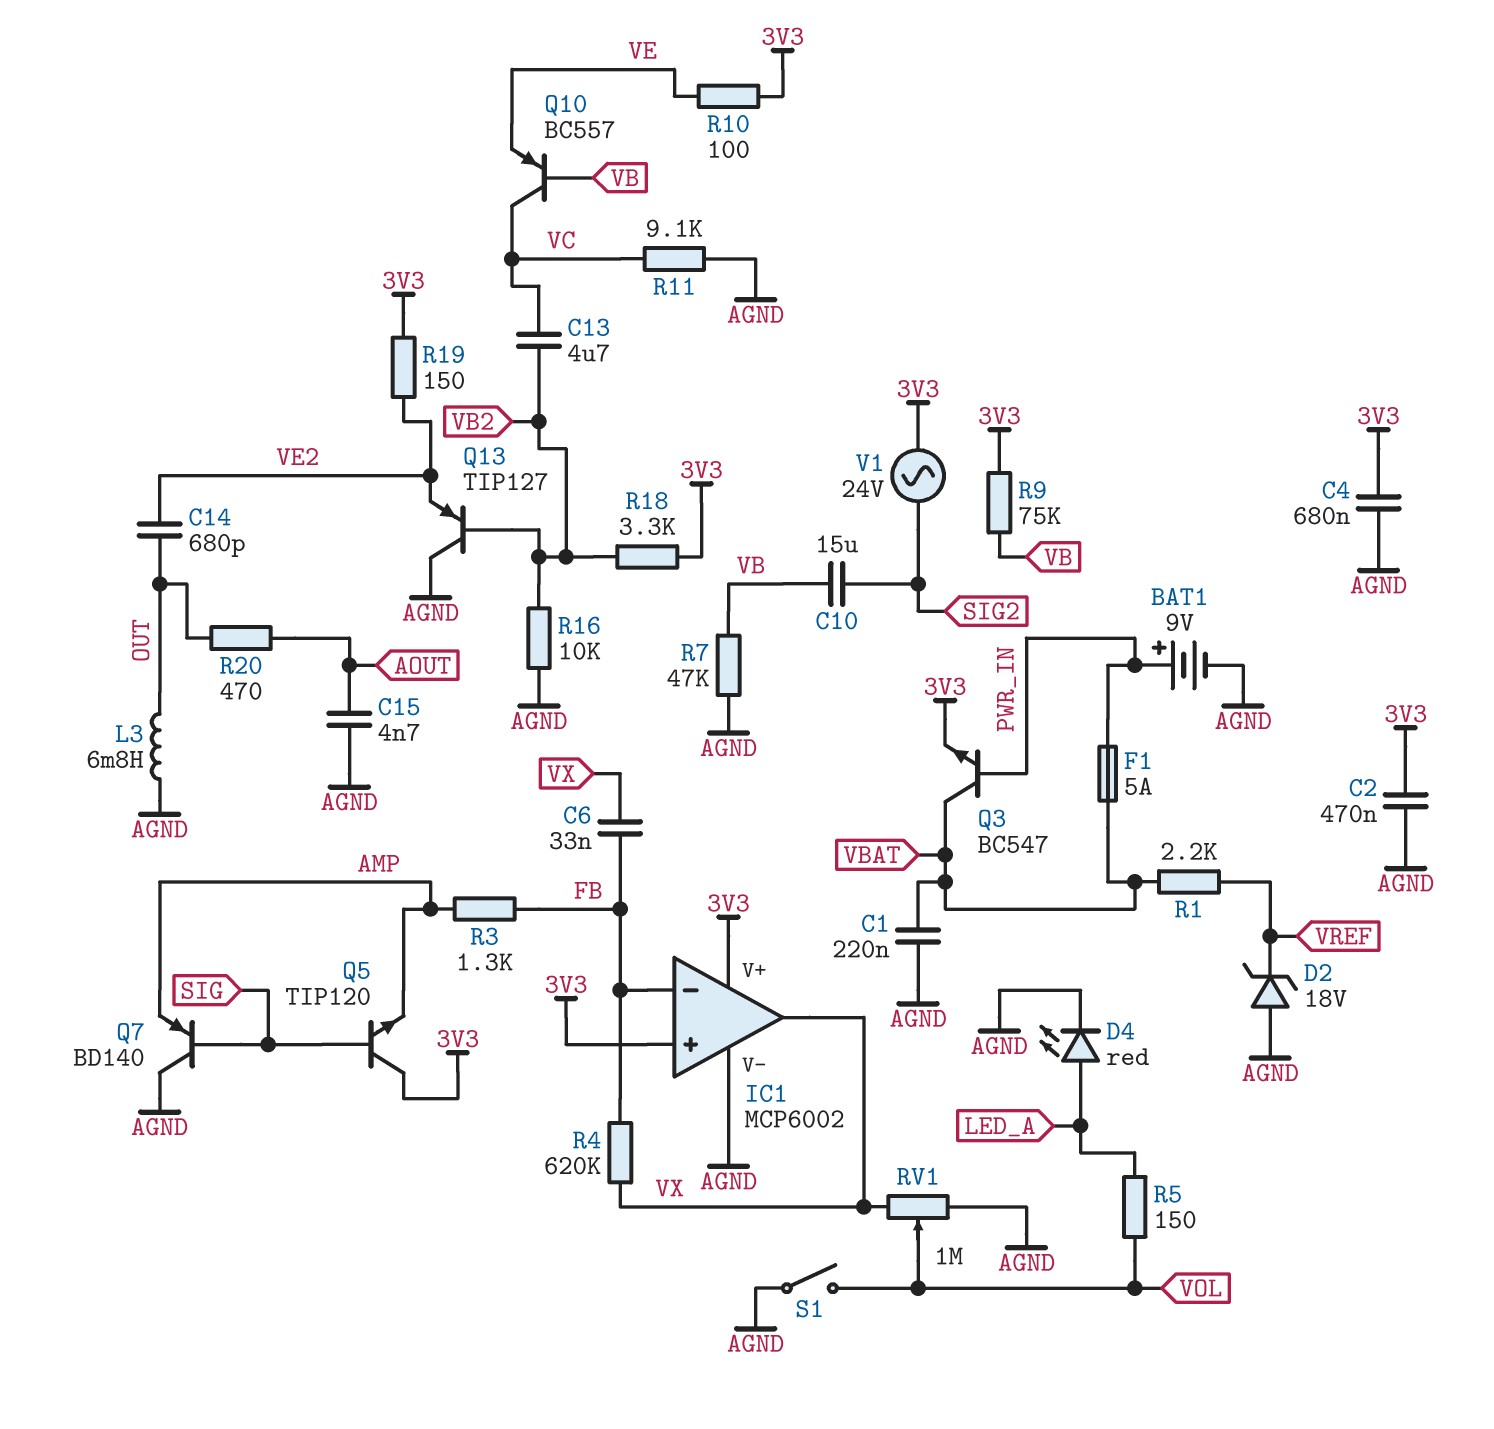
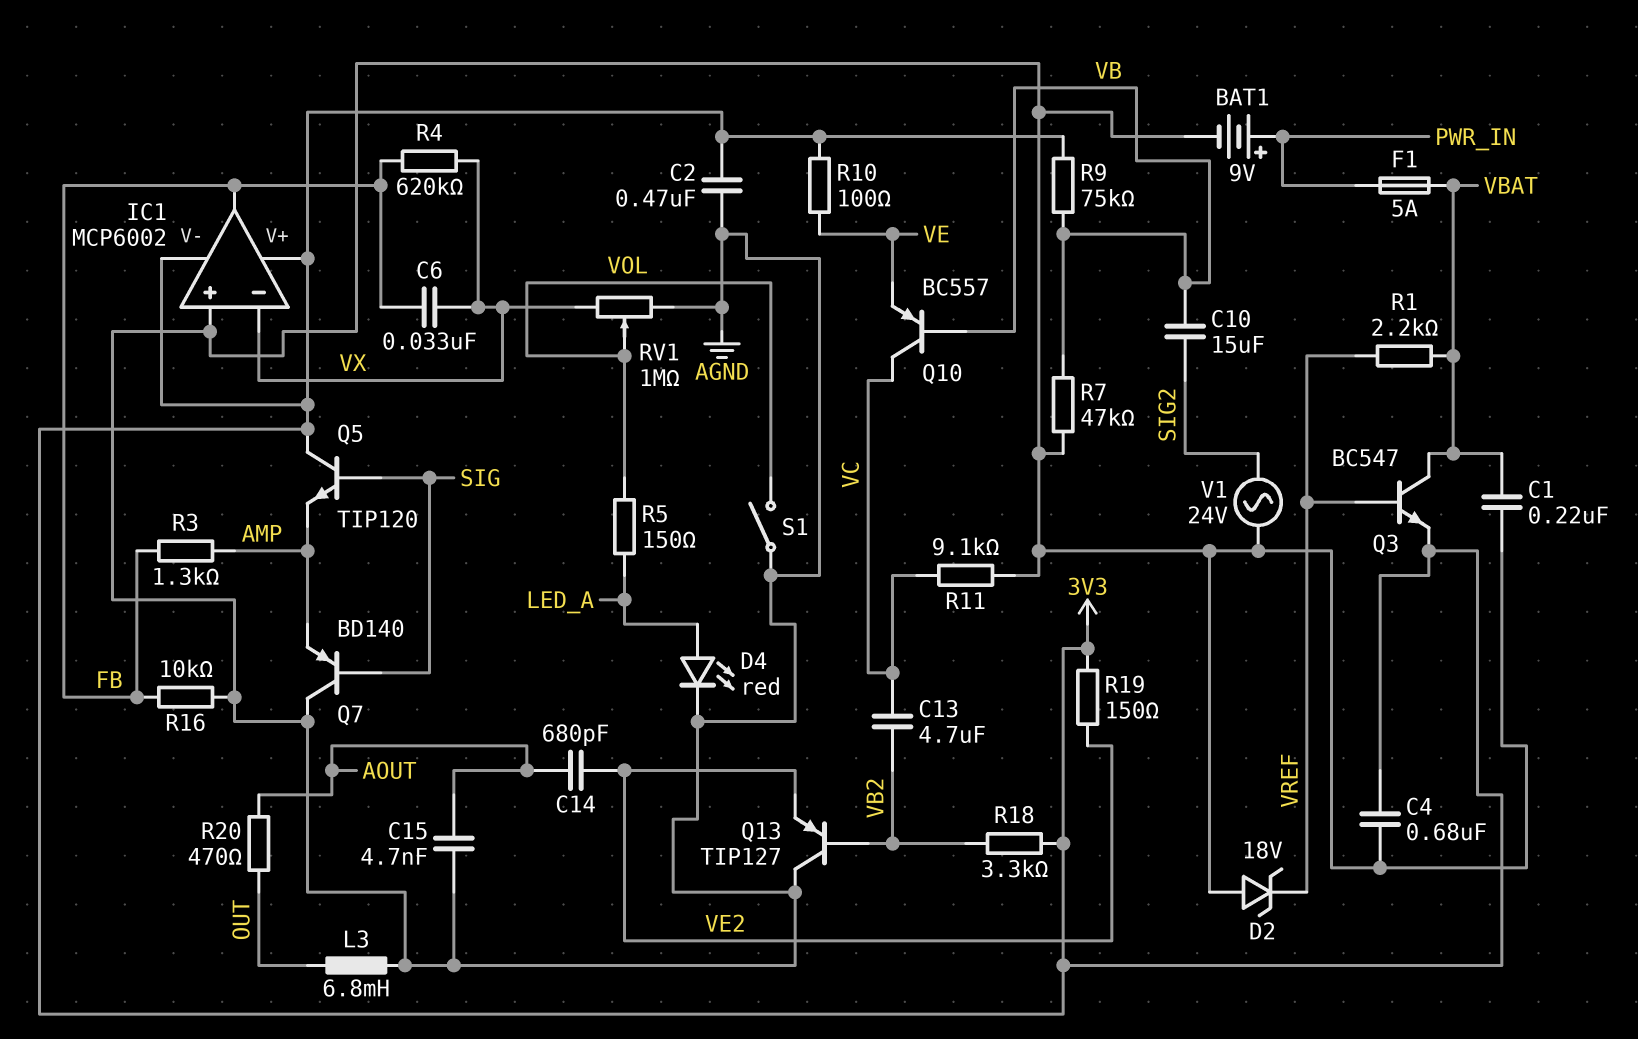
C14: 680pF (OUT, VE2) -> 680pF (AOUT, VE2)
IC1 pin V-: AGND -> 3V3
IC1 pin in+: 3V3 -> AGND
IC1 pin in-: FB -> VX
IC1 pin out: VX -> FB
Q3: NPN BC547 (B PWR_IN, C VBAT, E 3V3) -> NPN BC547 (B VREF, C VBAT, E 3V3)
R16: 10k (AGND, VB2) -> 10k (AGND, FB)
V1: AC 24V (3V3, SIG2) -> AC 24V (AGND, SIG2)

